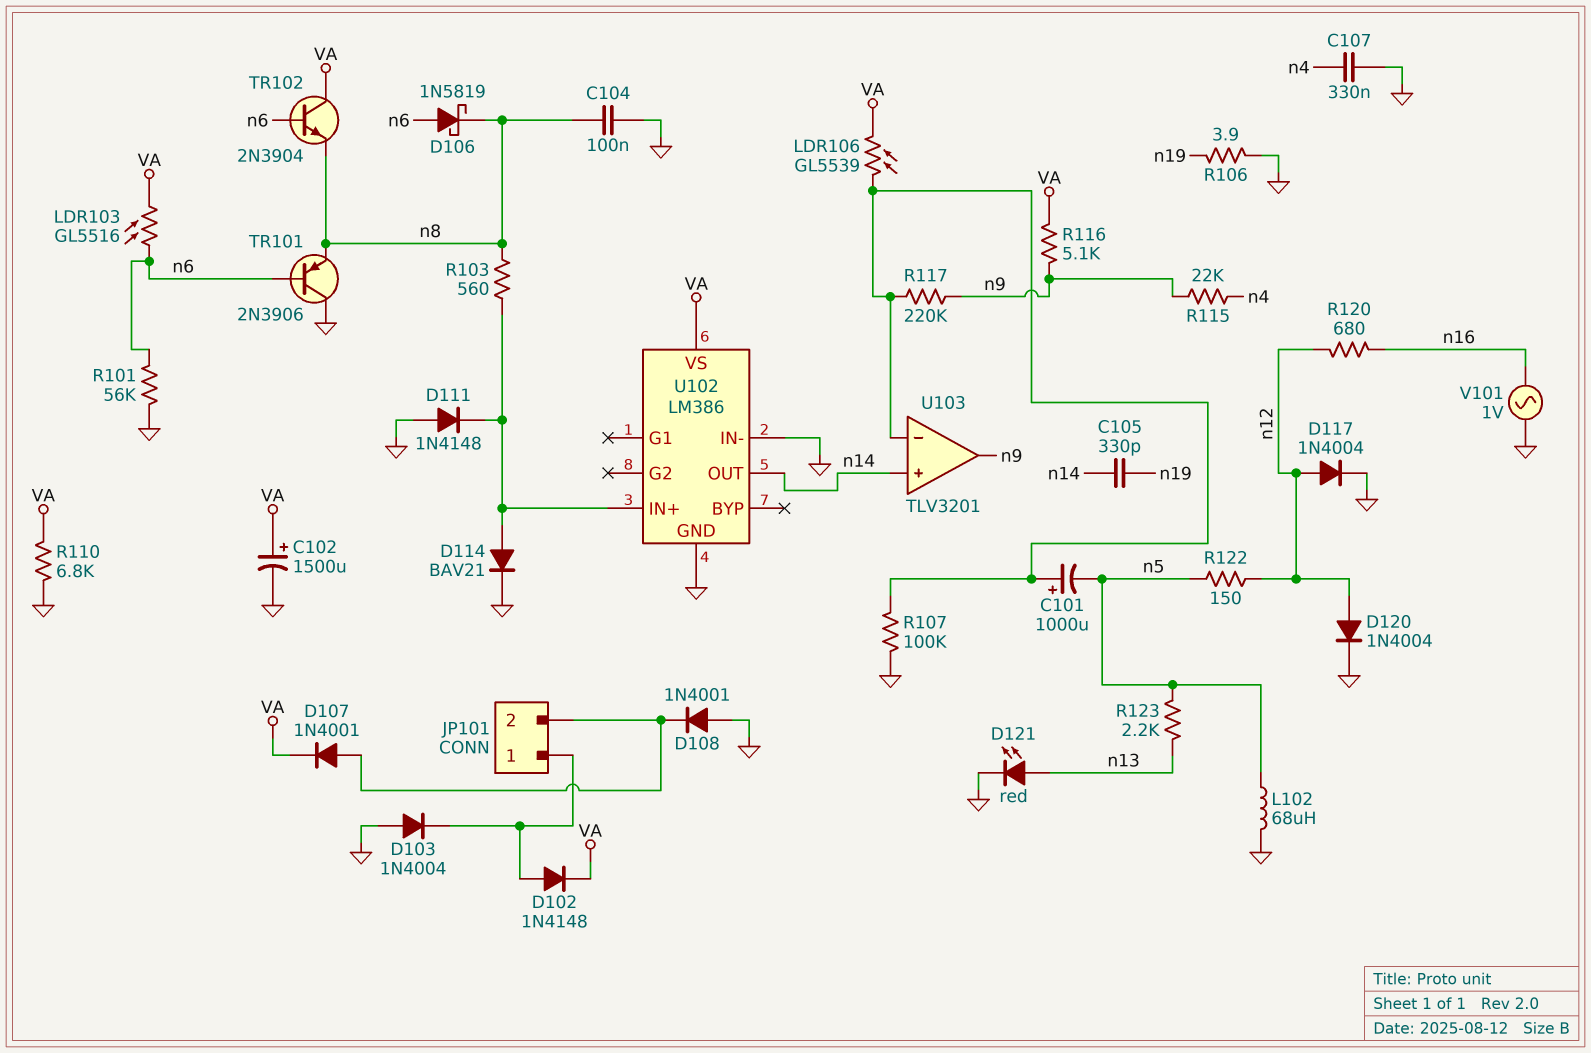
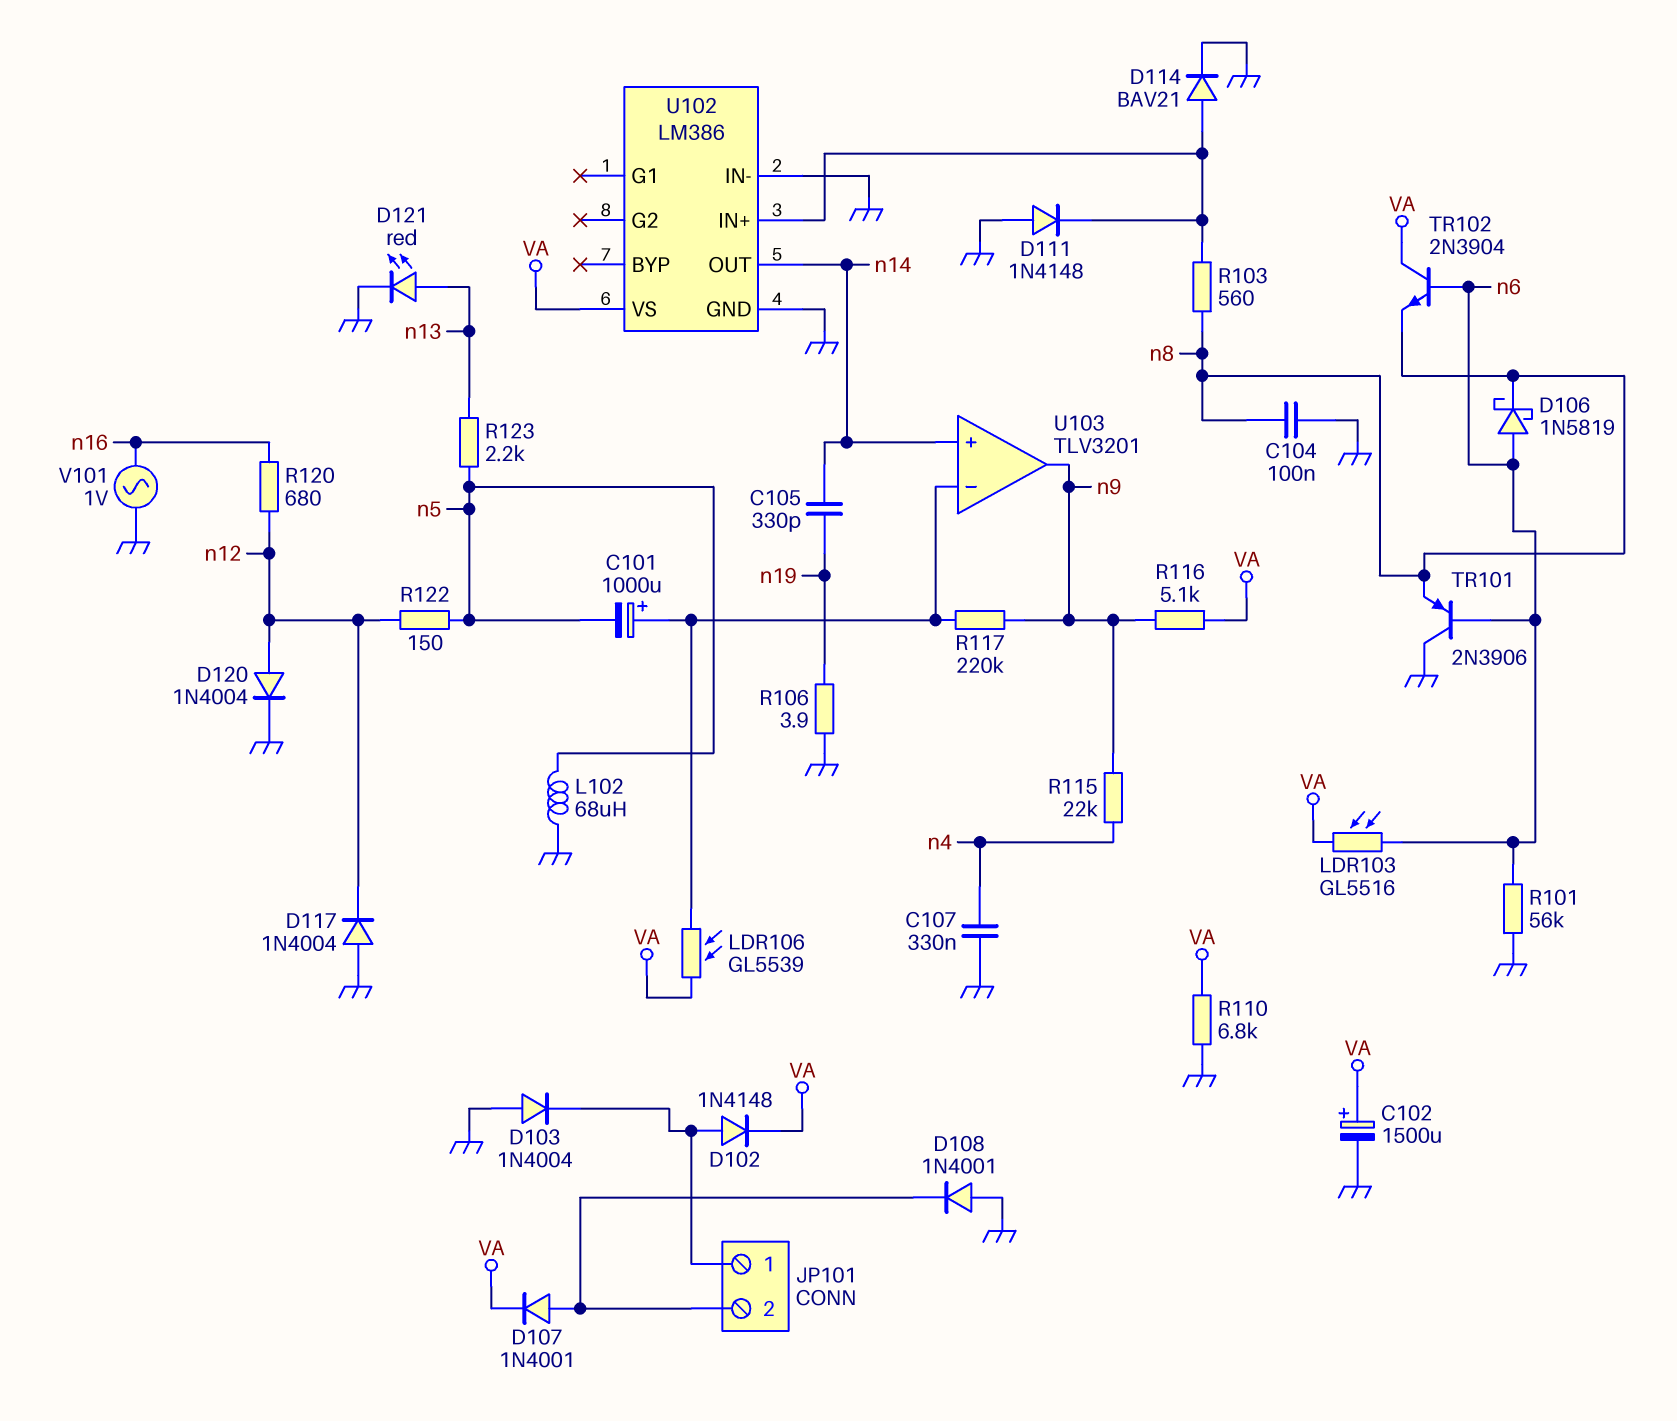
D117: diode 1N4004 (A n12, K GND) -> diode 1N4004 (A GND, K n12)
R107: 100k (GND, U103/in-) -> none

